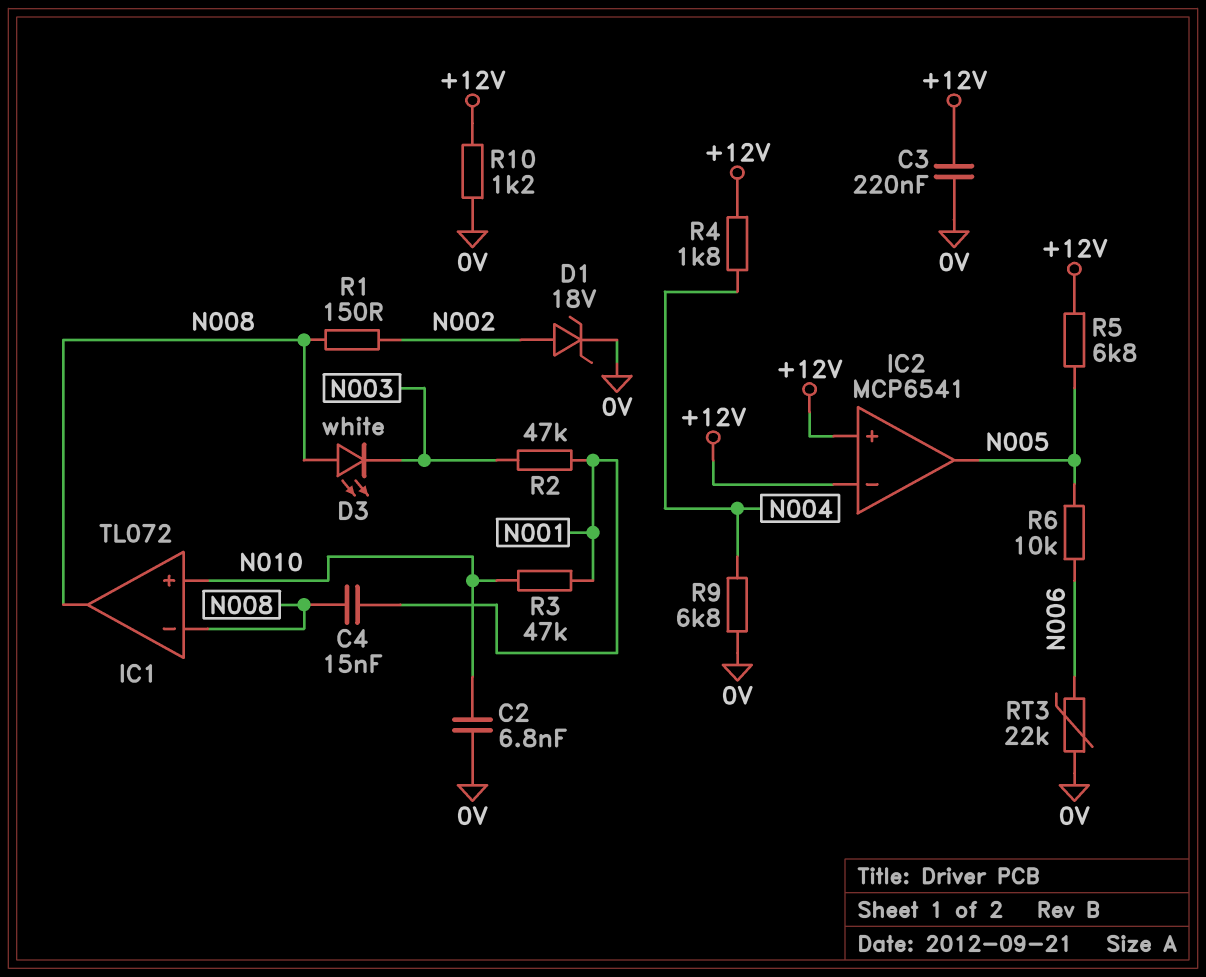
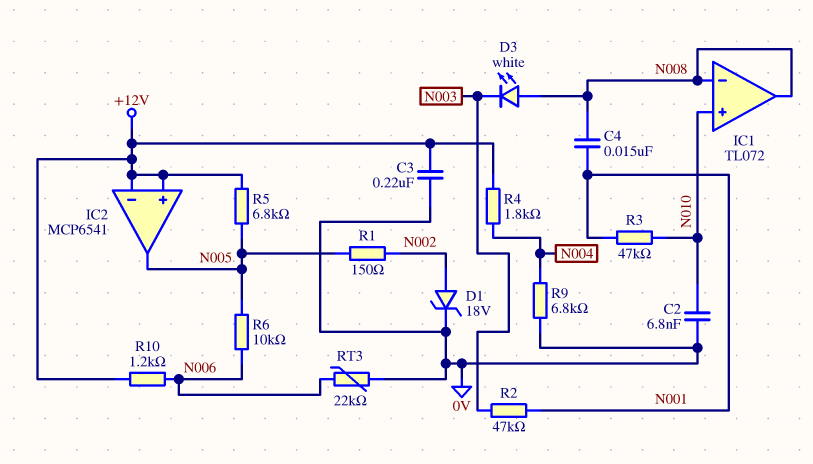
R1: 150 (N002, N008) -> 150 (N002, N005)
R10: 1.2k (+12V, 0V) -> 1.2k (+12V, N006)

